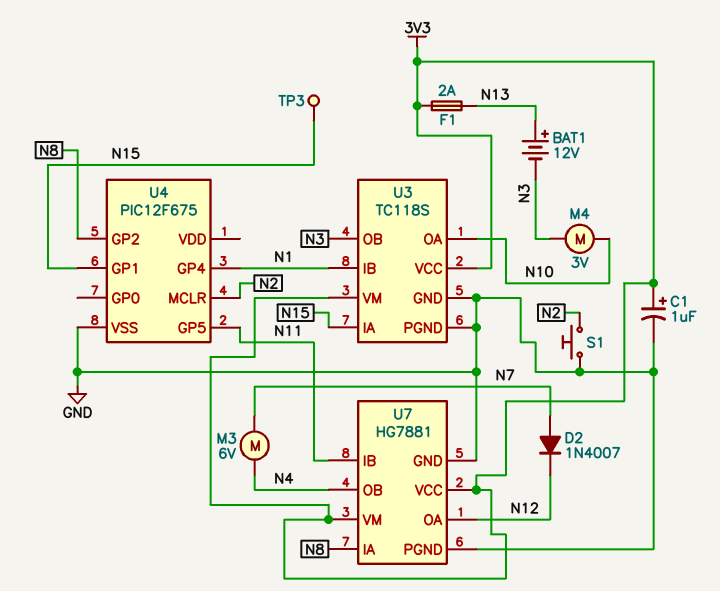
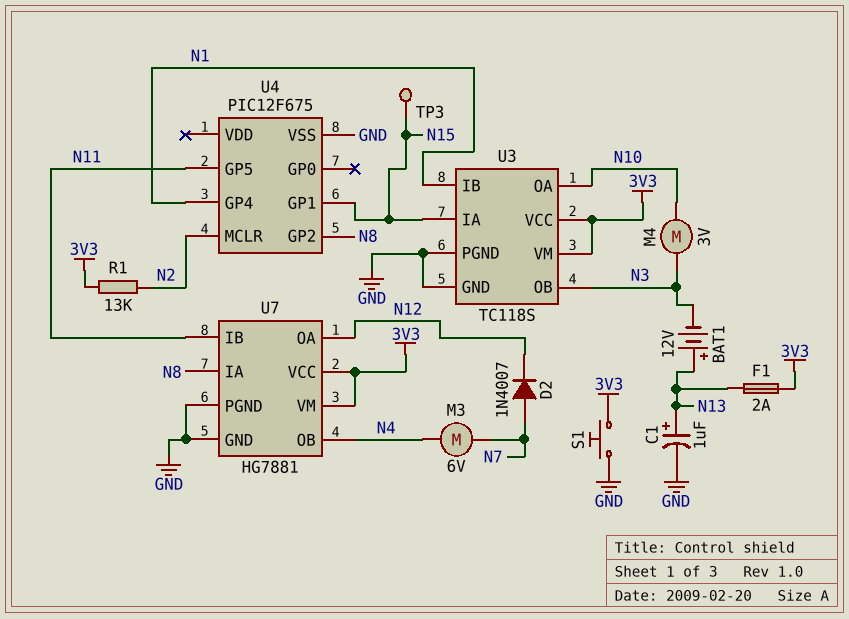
C1: 1uF (plus 3V3, minus GND) -> 1uF (plus N13, minus GND)
R1: none -> 13k (3V3, N2)
S1: button (GND, N2) -> button (3V3, GND)

